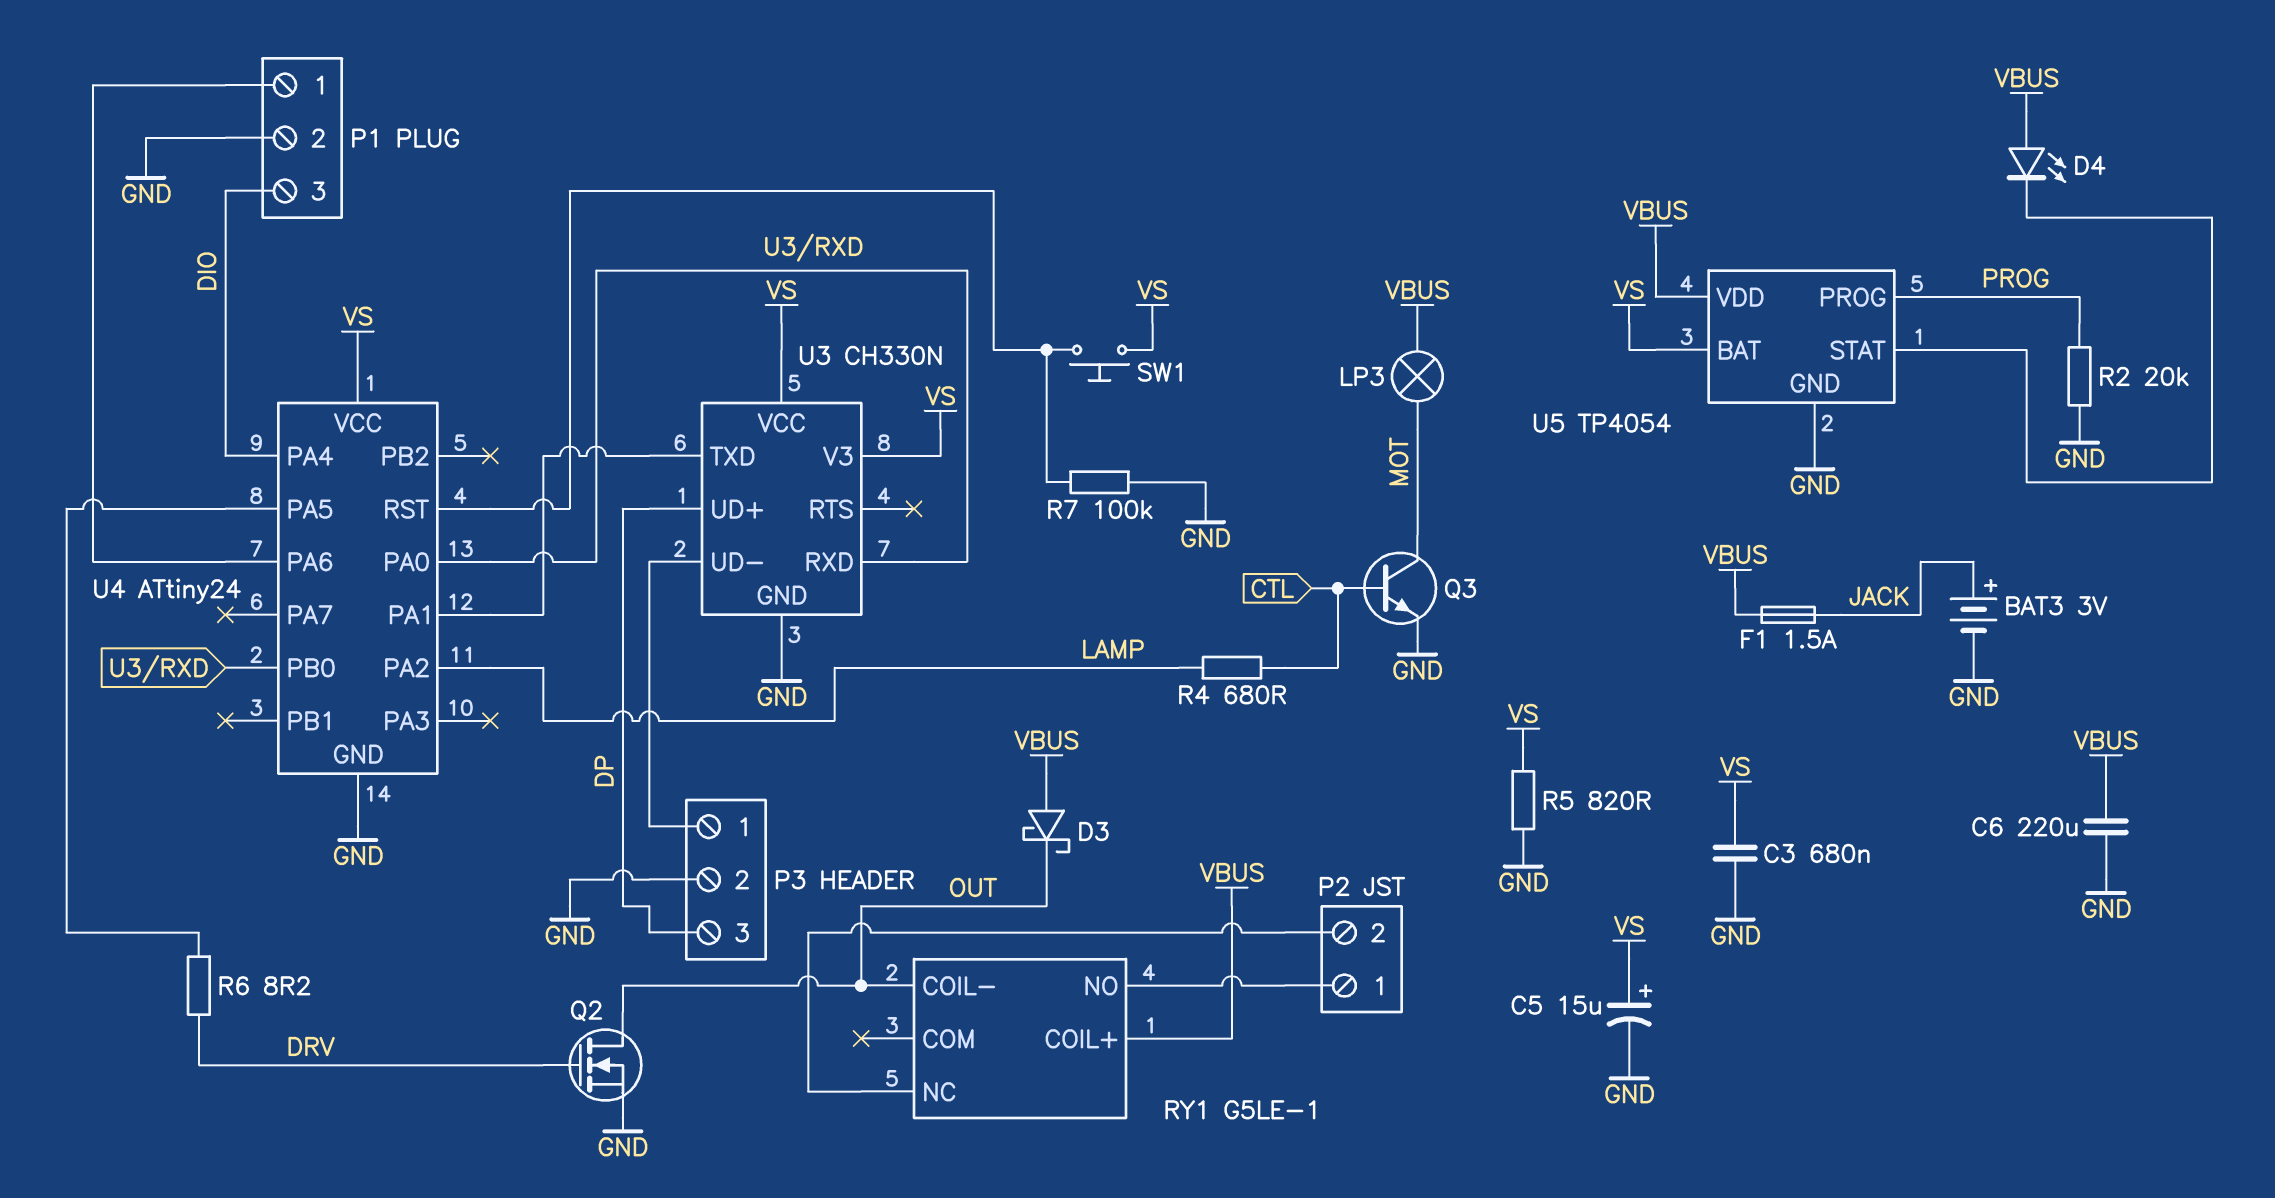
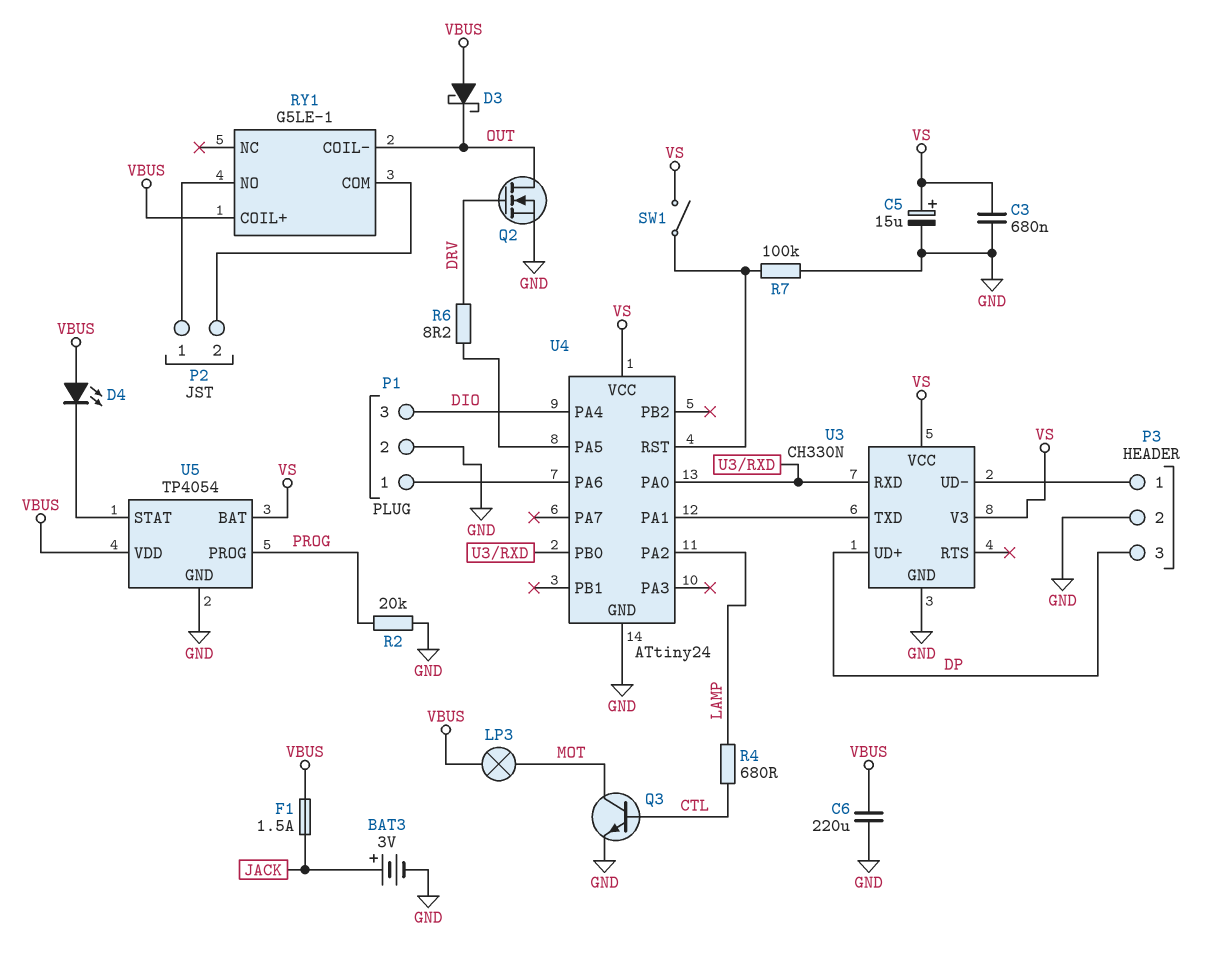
R5: 820 (GND, VS) -> none
RY1 pin COM: none -> P2/2
RY1 pin NC: P2/2 -> none
SW1: button (U4/RST, VS) -> switch (U4/RST, VS)

